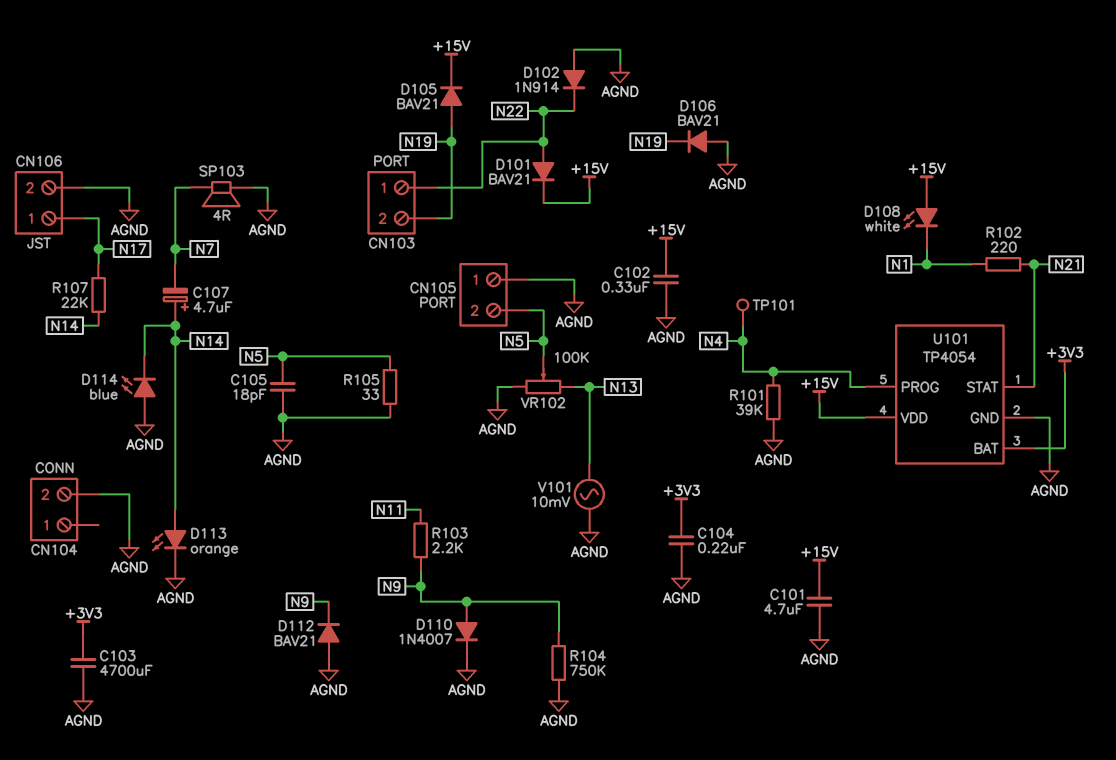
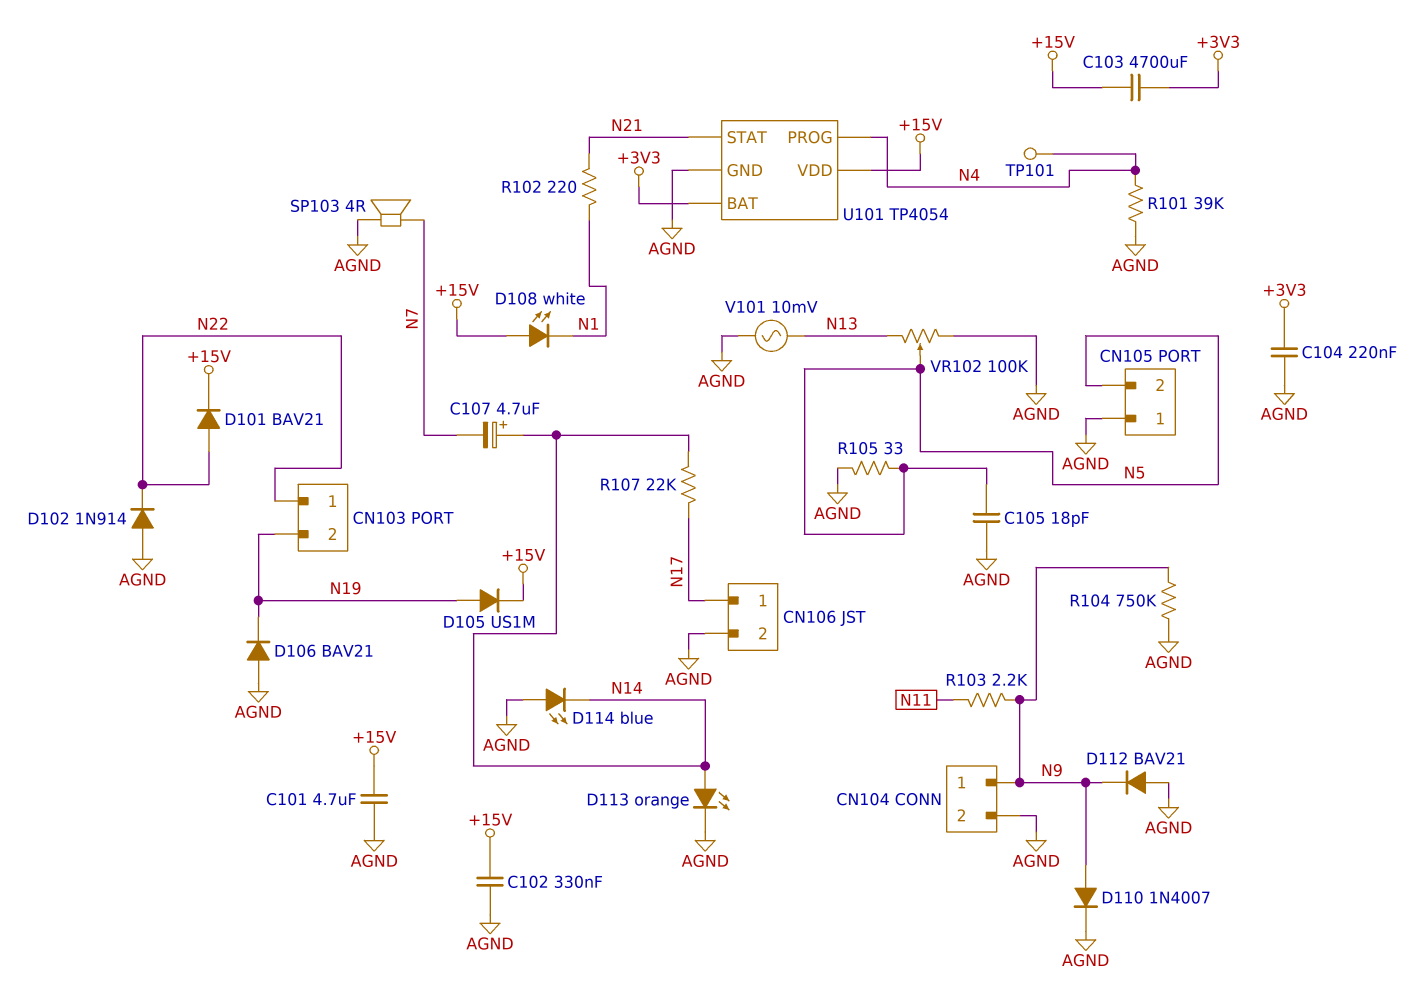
C103: 4700uF (+3V3, AGND) -> 4700uF (+3V3, +15V)
CN104 pin 1: none -> N9
D105: diode BAV21 (A N19, K +15V) -> diode US1M (A N19, K +15V)

